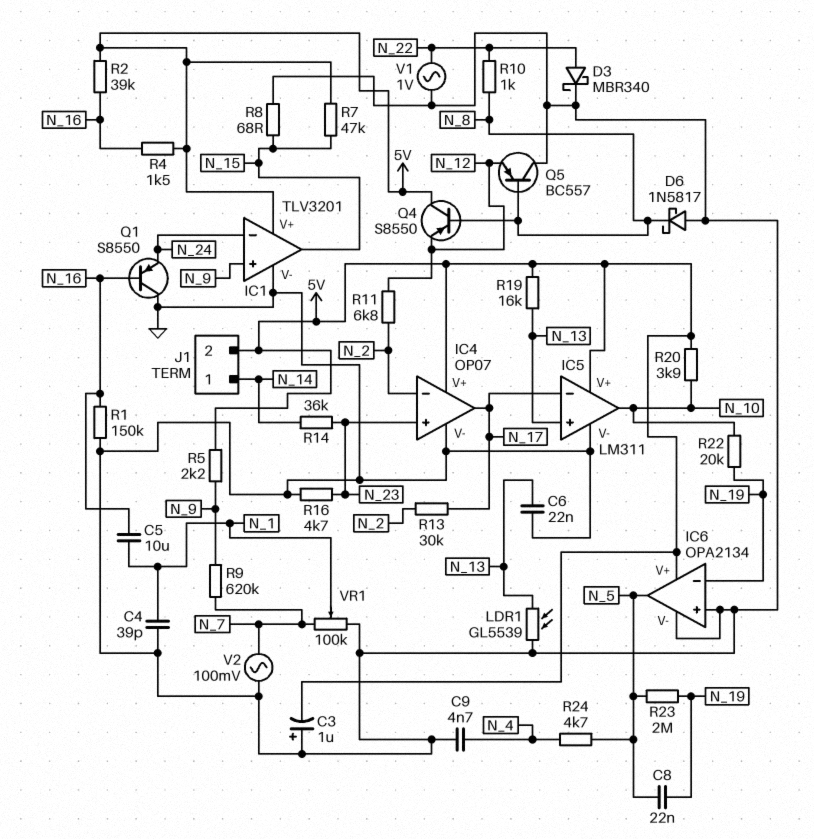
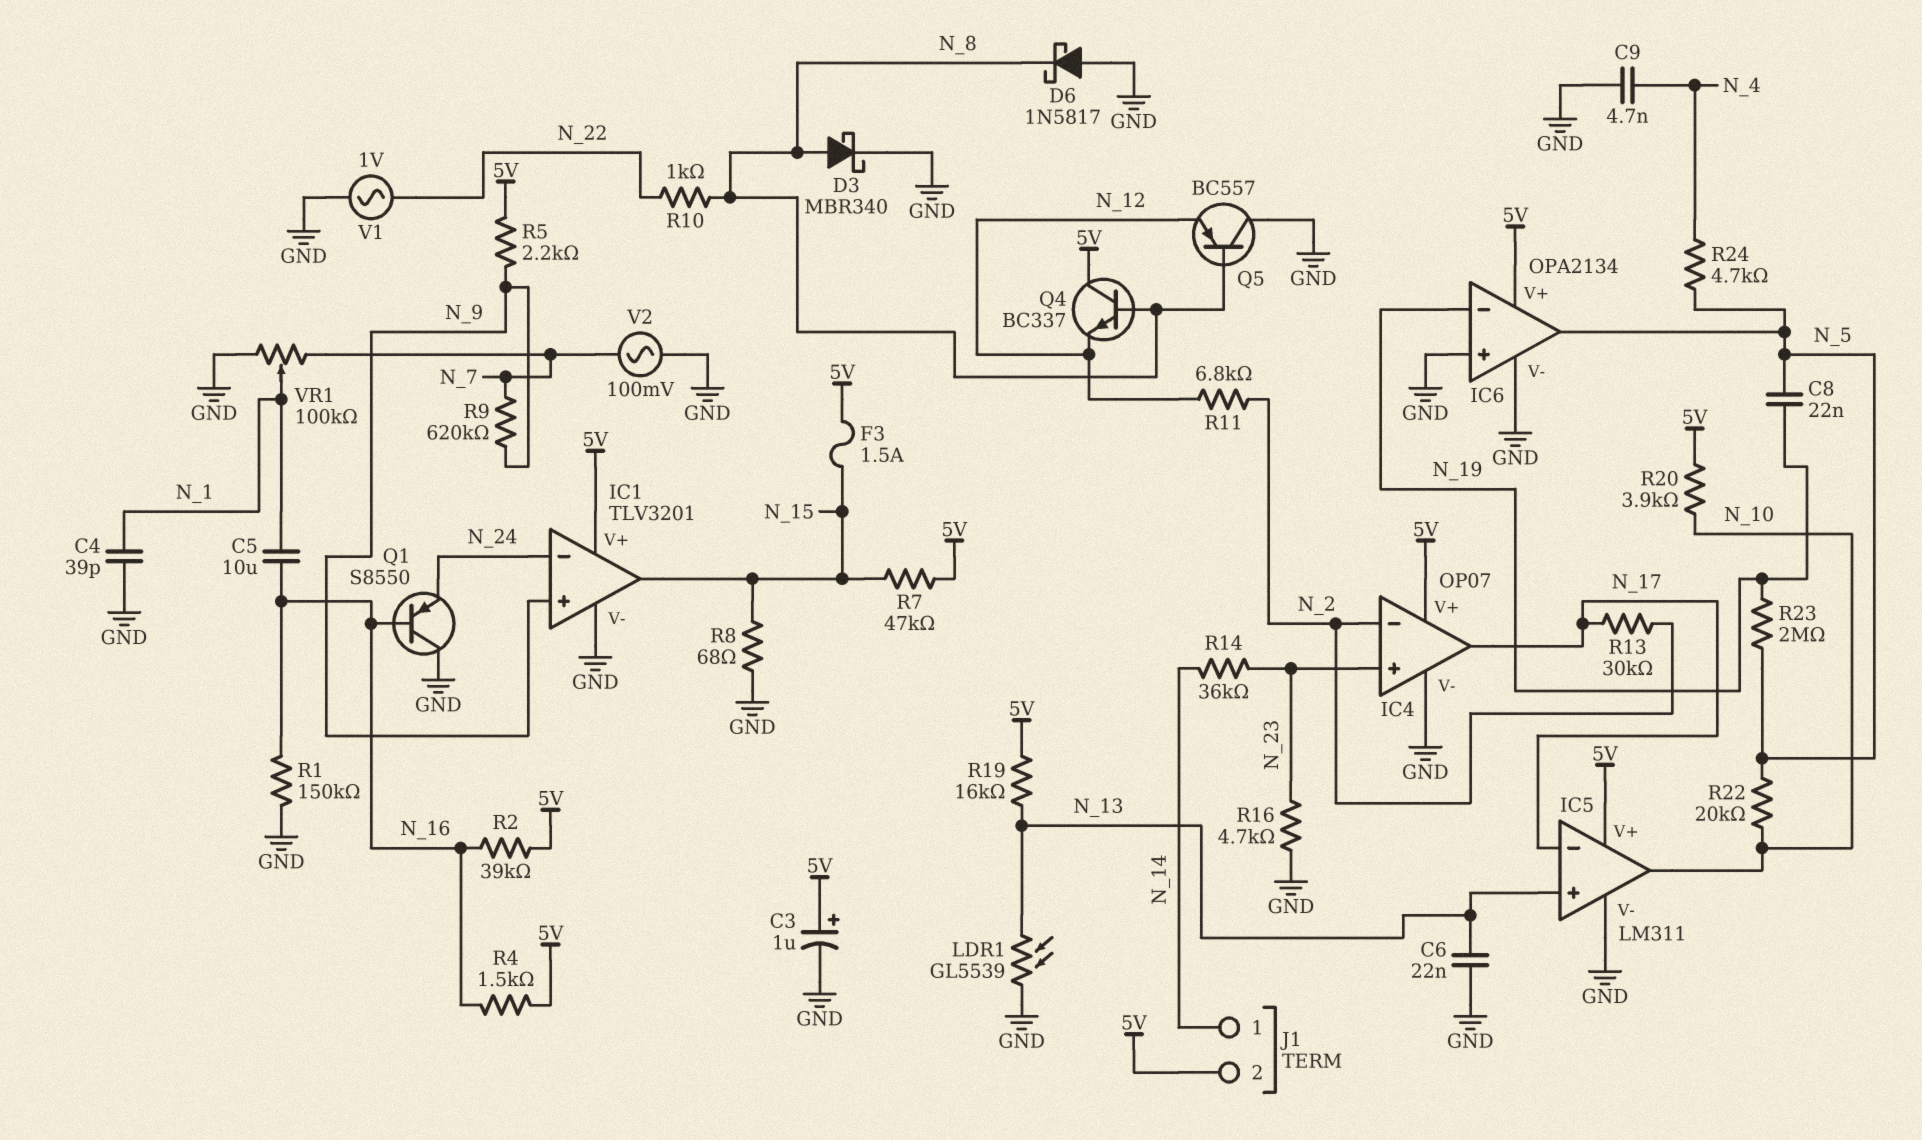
C3: 1uF (plus GND, minus 5V) -> 1uF (plus 5V, minus GND)
D3: schottky MBR340 (A N_22, K GND) -> schottky MBR340 (A N_8, K GND)
F3: none -> 1.5A (5V, N_15)
Q4: PNP S8550 (B N_8, C 5V, E N_12) -> NPN BC337 (B N_8, C 5V, E N_12)
R22: 20k (N_10, N_19) -> 20k (N_5, N_10)

